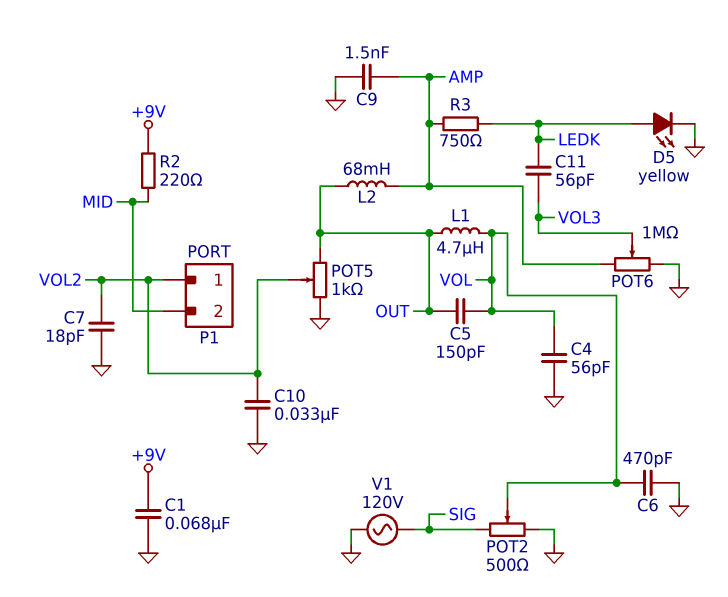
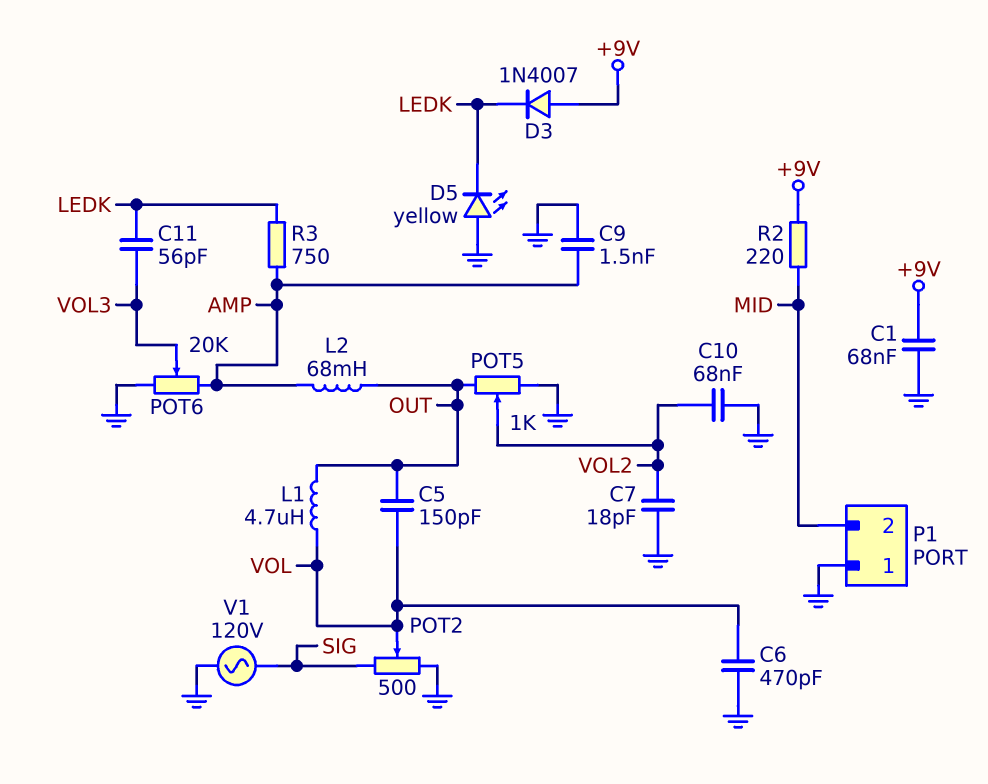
C4: 56pF (GND, VOL) -> none
C10: 33nF (GND, VOL2) -> 68nF (GND, VOL2)
D3: none -> diode 1N4007 (A +9V, K LEDK)
D5: LED yellow (A LEDK, K GND) -> LED yellow (A GND, K LEDK)
P1 pin 1: VOL2 -> GND
POT6: 1M (AMP, GND, wiper VOL3) -> 20k (AMP, GND, wiper VOL3)

